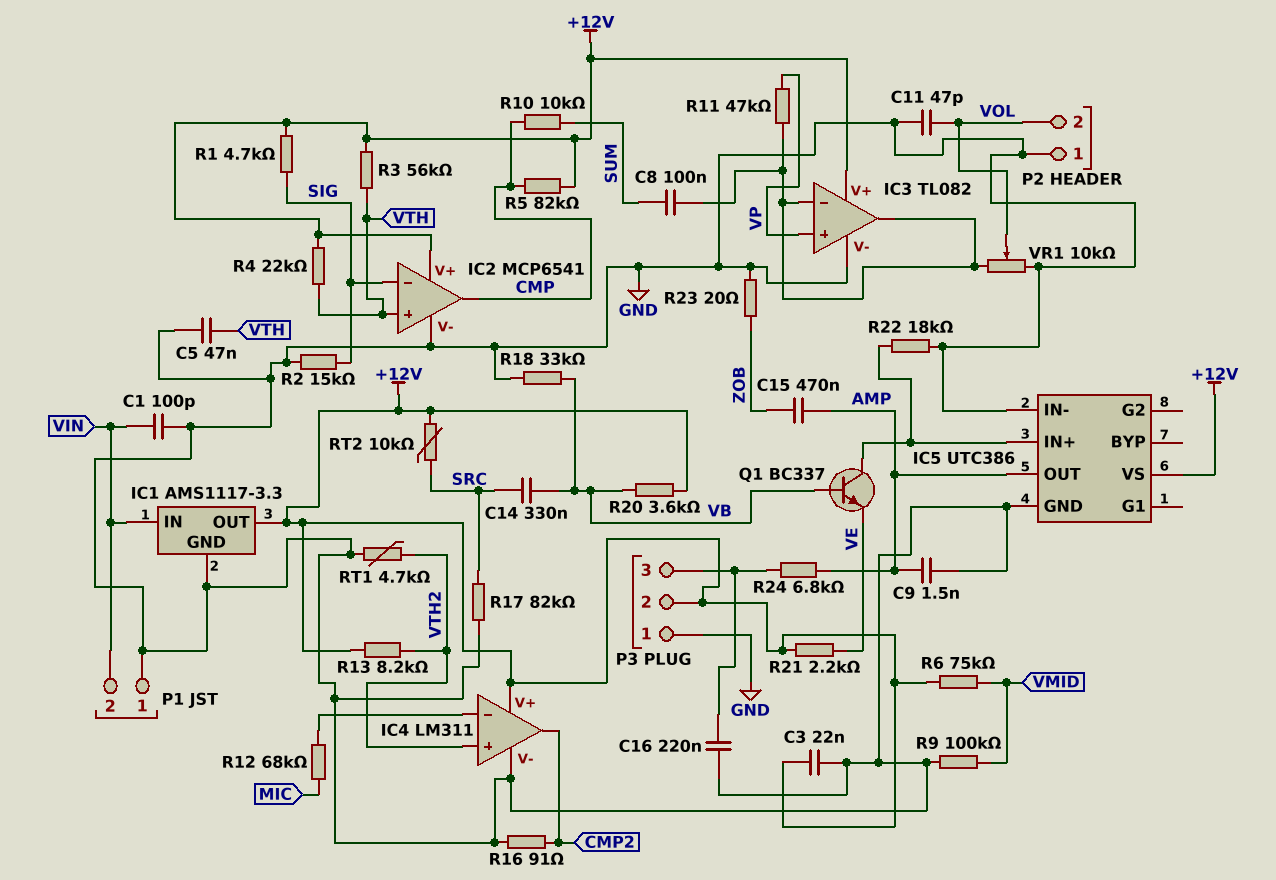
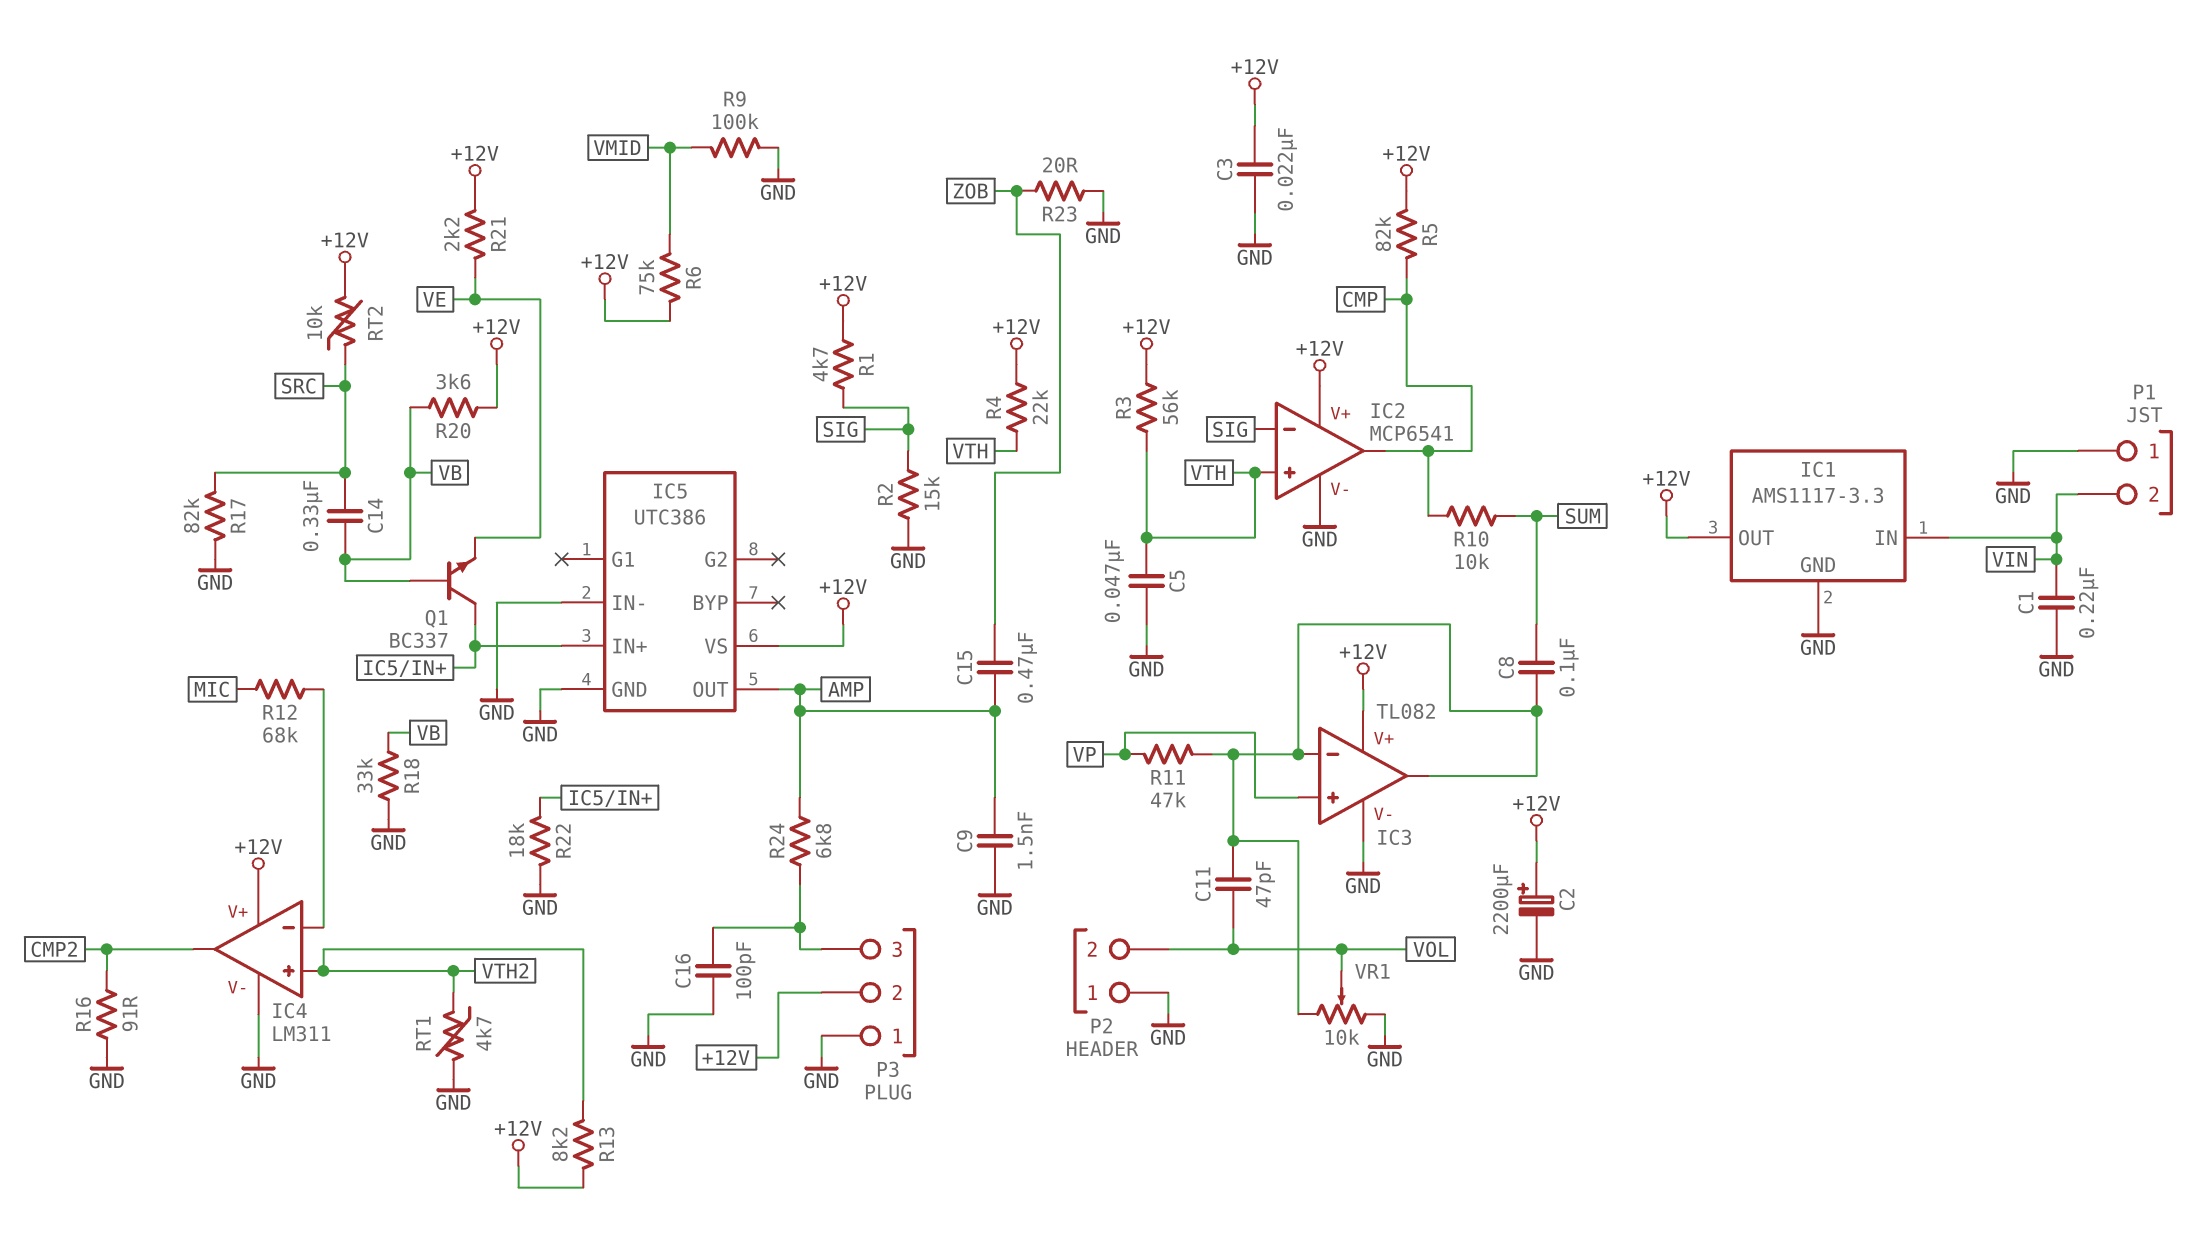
C1: 100pF (GND, VIN) -> 220nF (GND, VIN)
C2: none -> 2200uF (plus +12V, minus GND)
C11: 47pF (GND, VOL) -> 47pF (IC3/in-, VOL)
C16: 220nF (GND, P3/3) -> 100pF (GND, P3/3)

